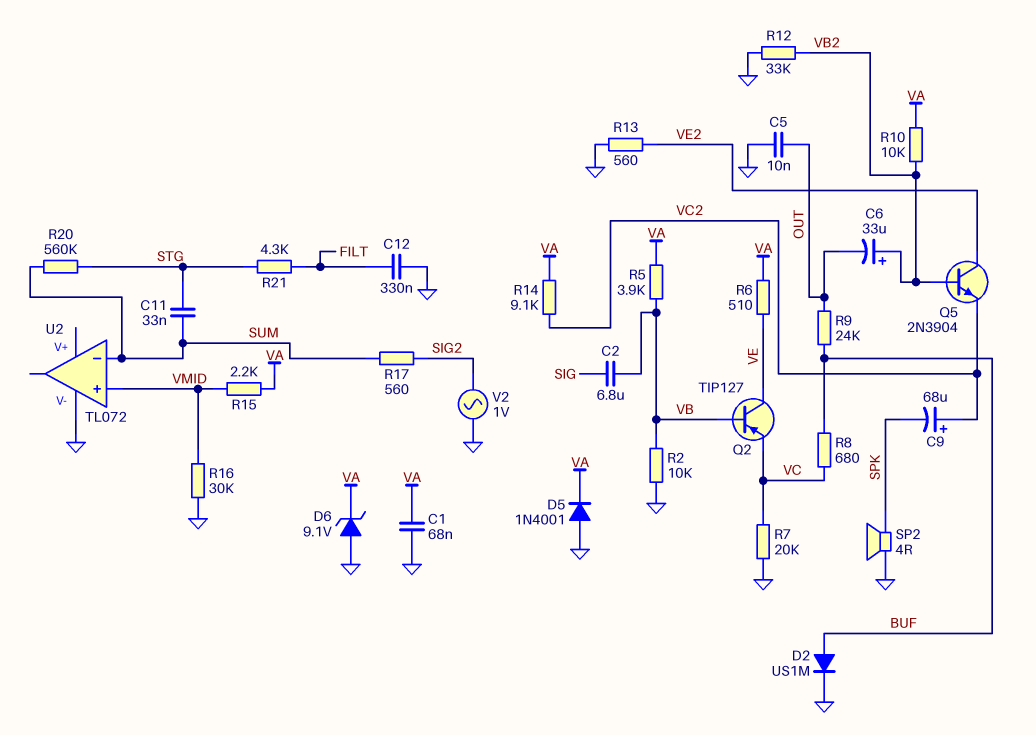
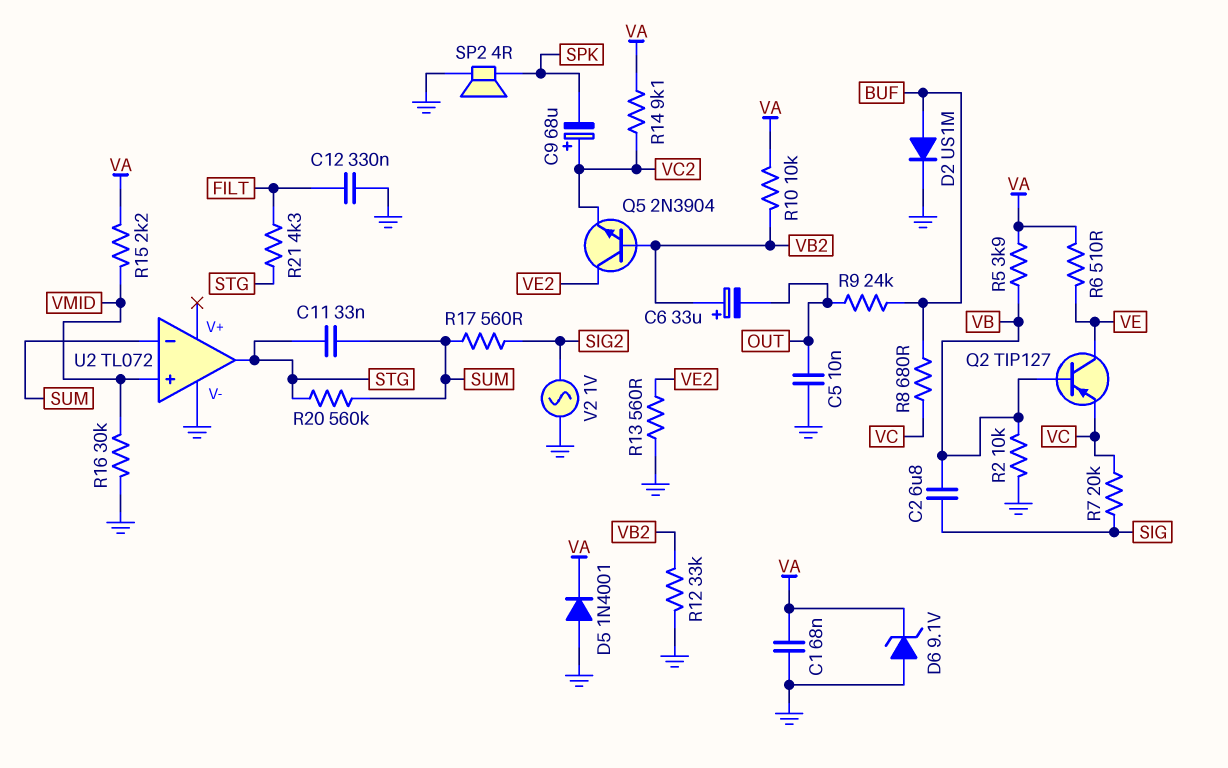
R7: 20k (GND, VC) -> 20k (SIG, VC)
U2 pin out: none -> STG

